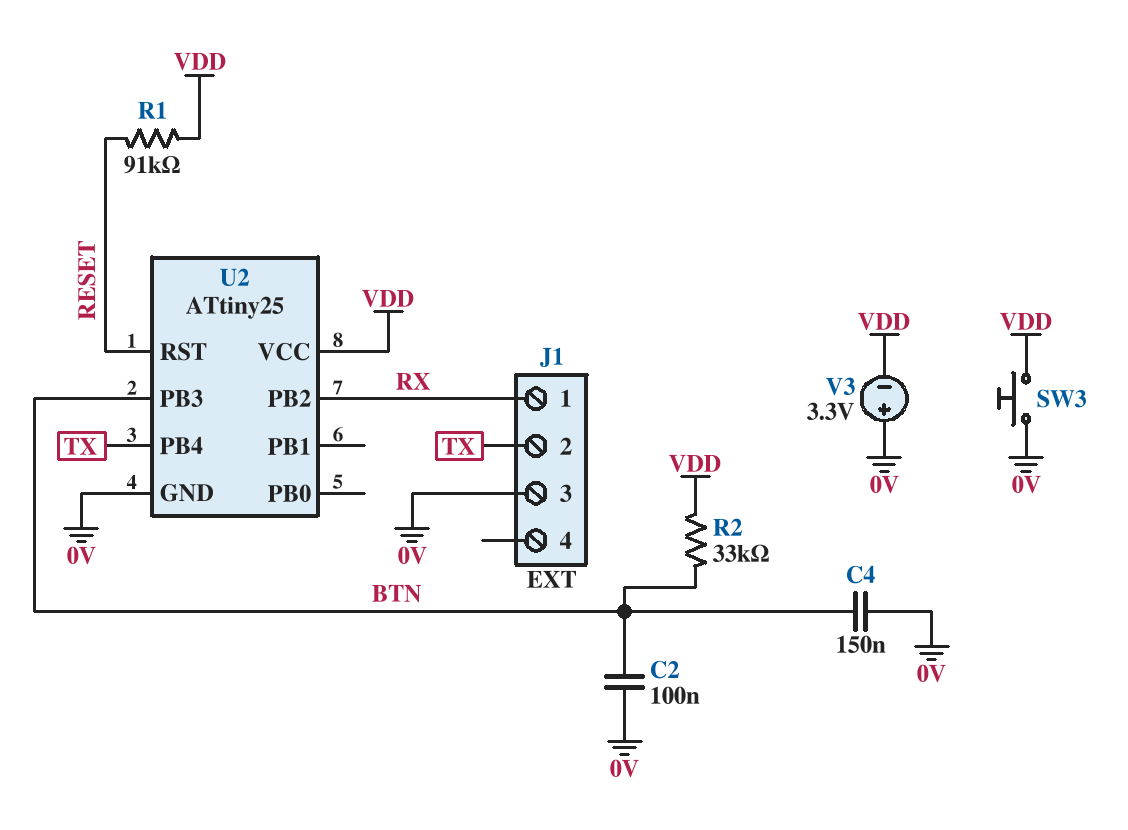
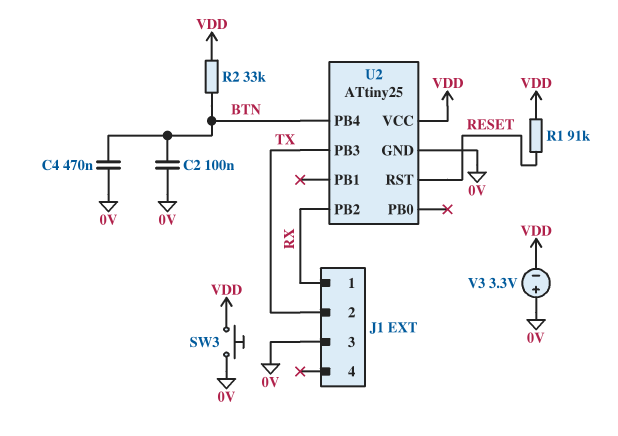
C4: 150nF (0V, BTN) -> 470nF (0V, BTN)
U2 pin PB3: BTN -> TX
U2 pin PB4: TX -> BTN

